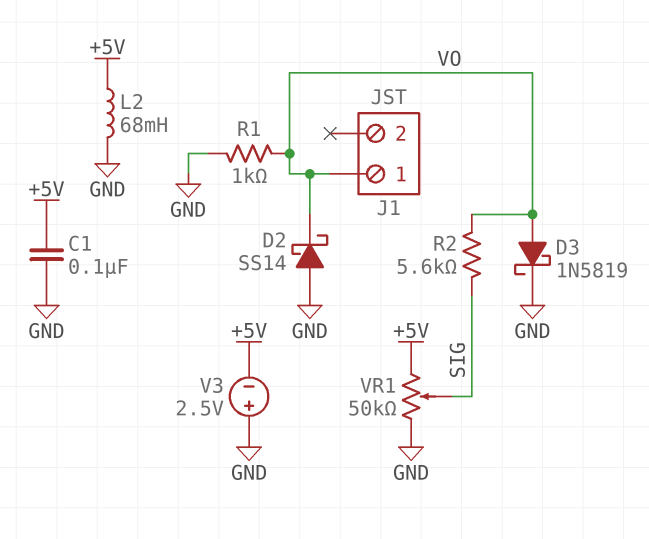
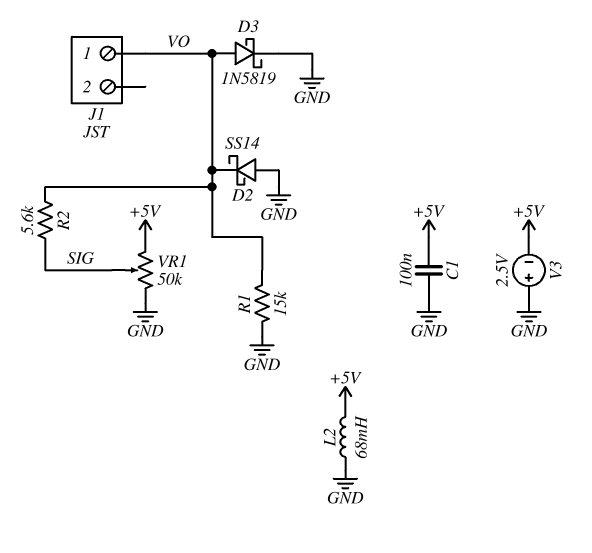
R1: 1k (GND, VO) -> 15k (GND, VO)

